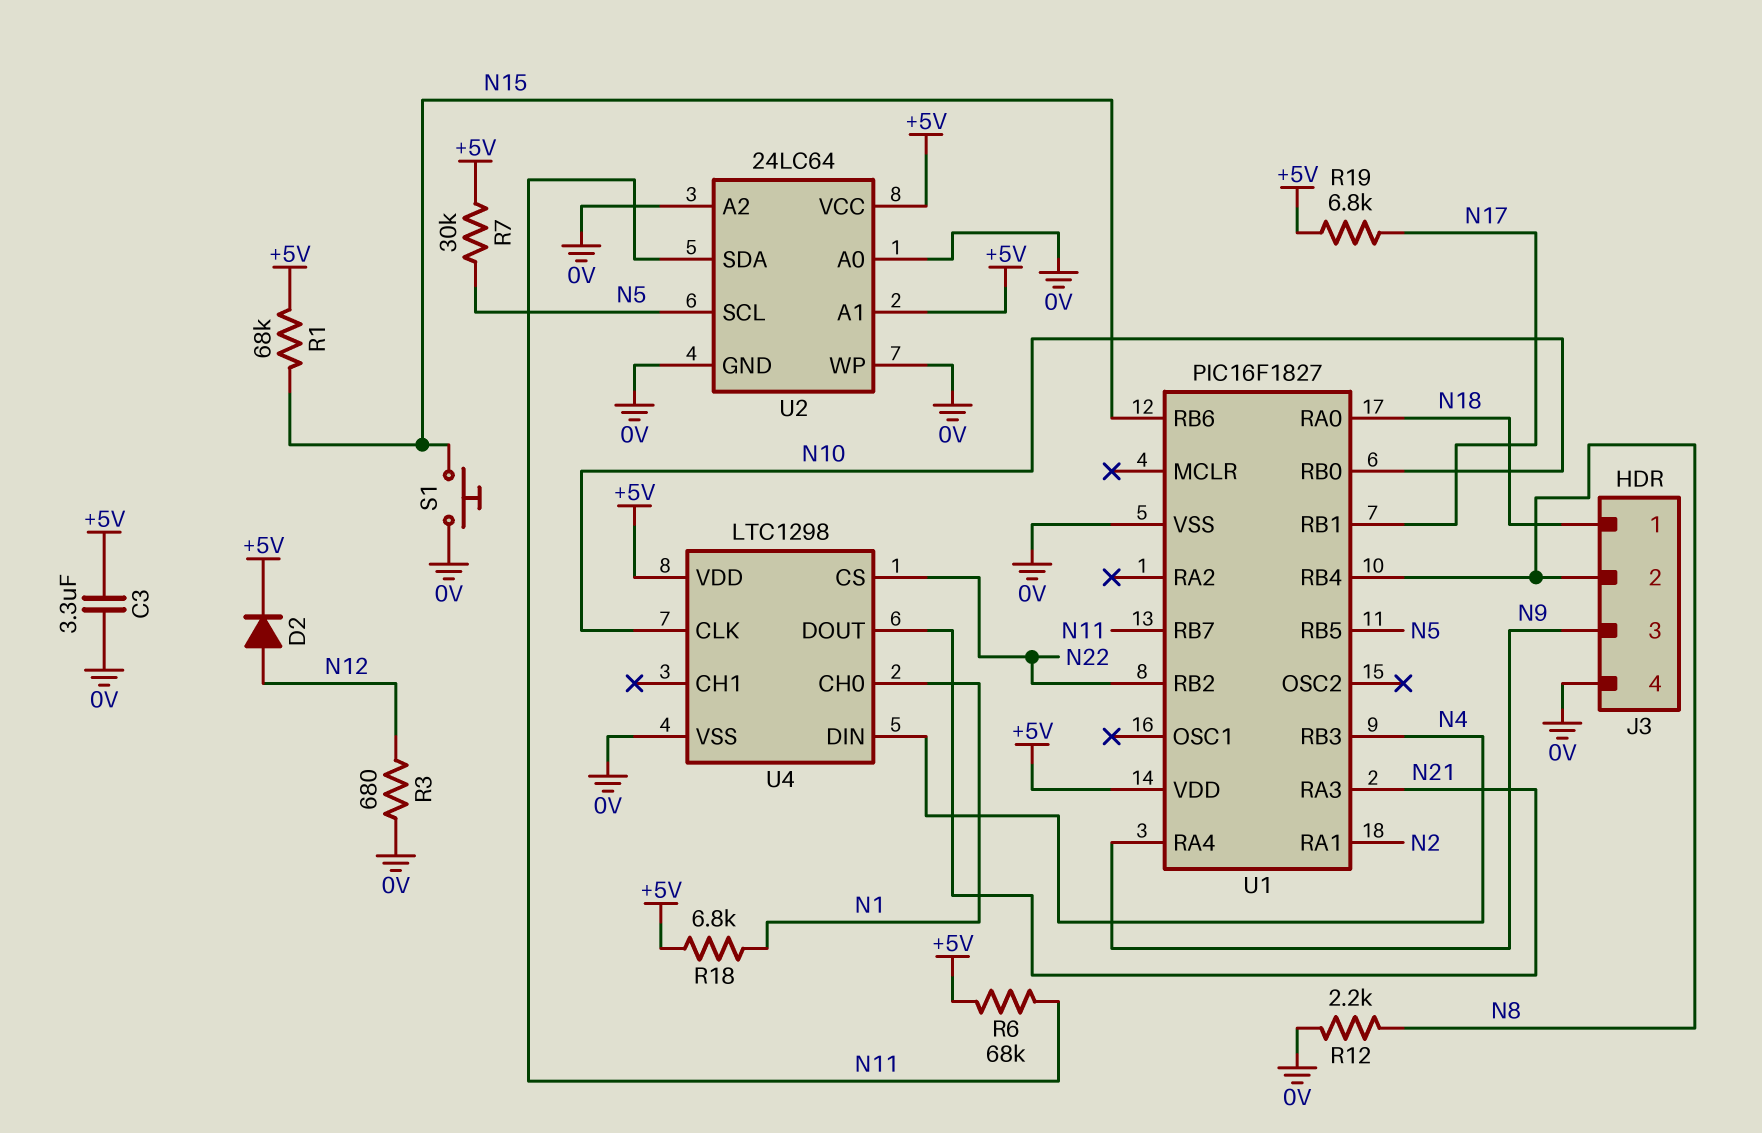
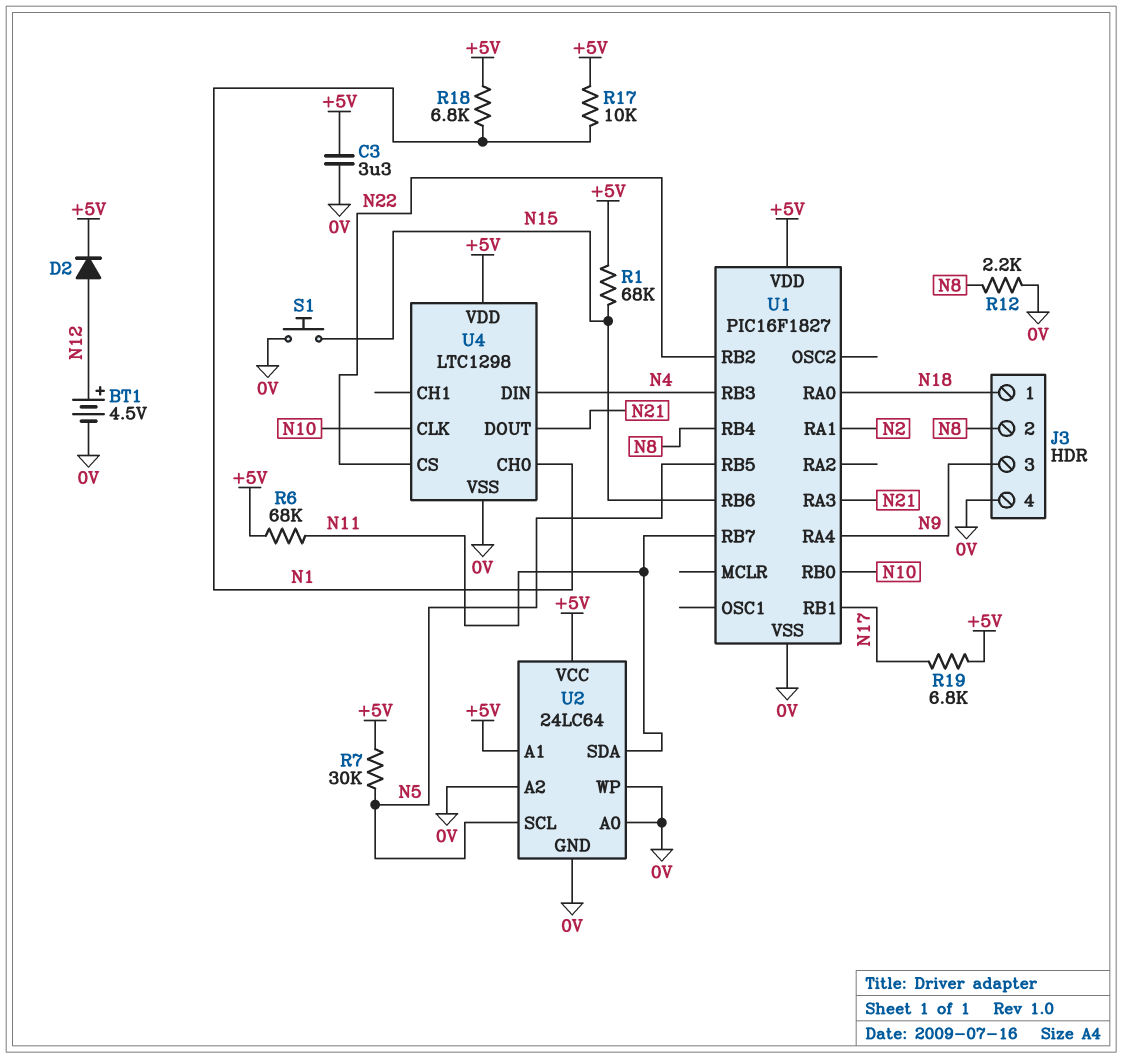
BT1: none -> 4.5V (plus N12, minus 0V)
R3: 680 (0V, N12) -> none
R17: none -> 10k (+5V, N1)

